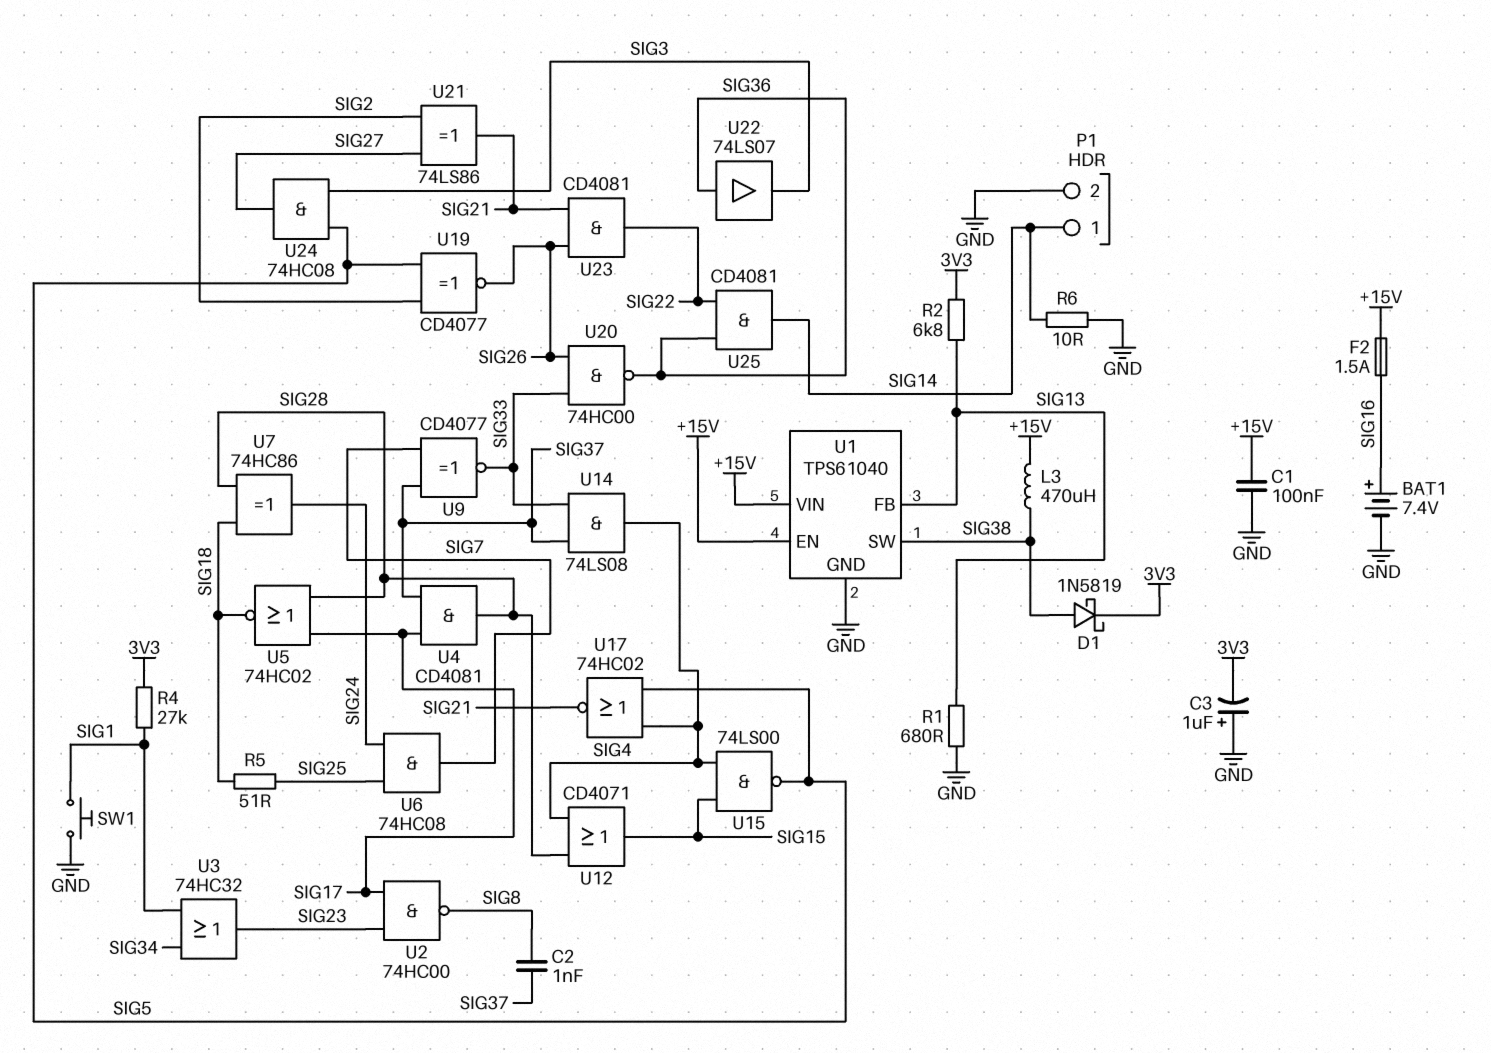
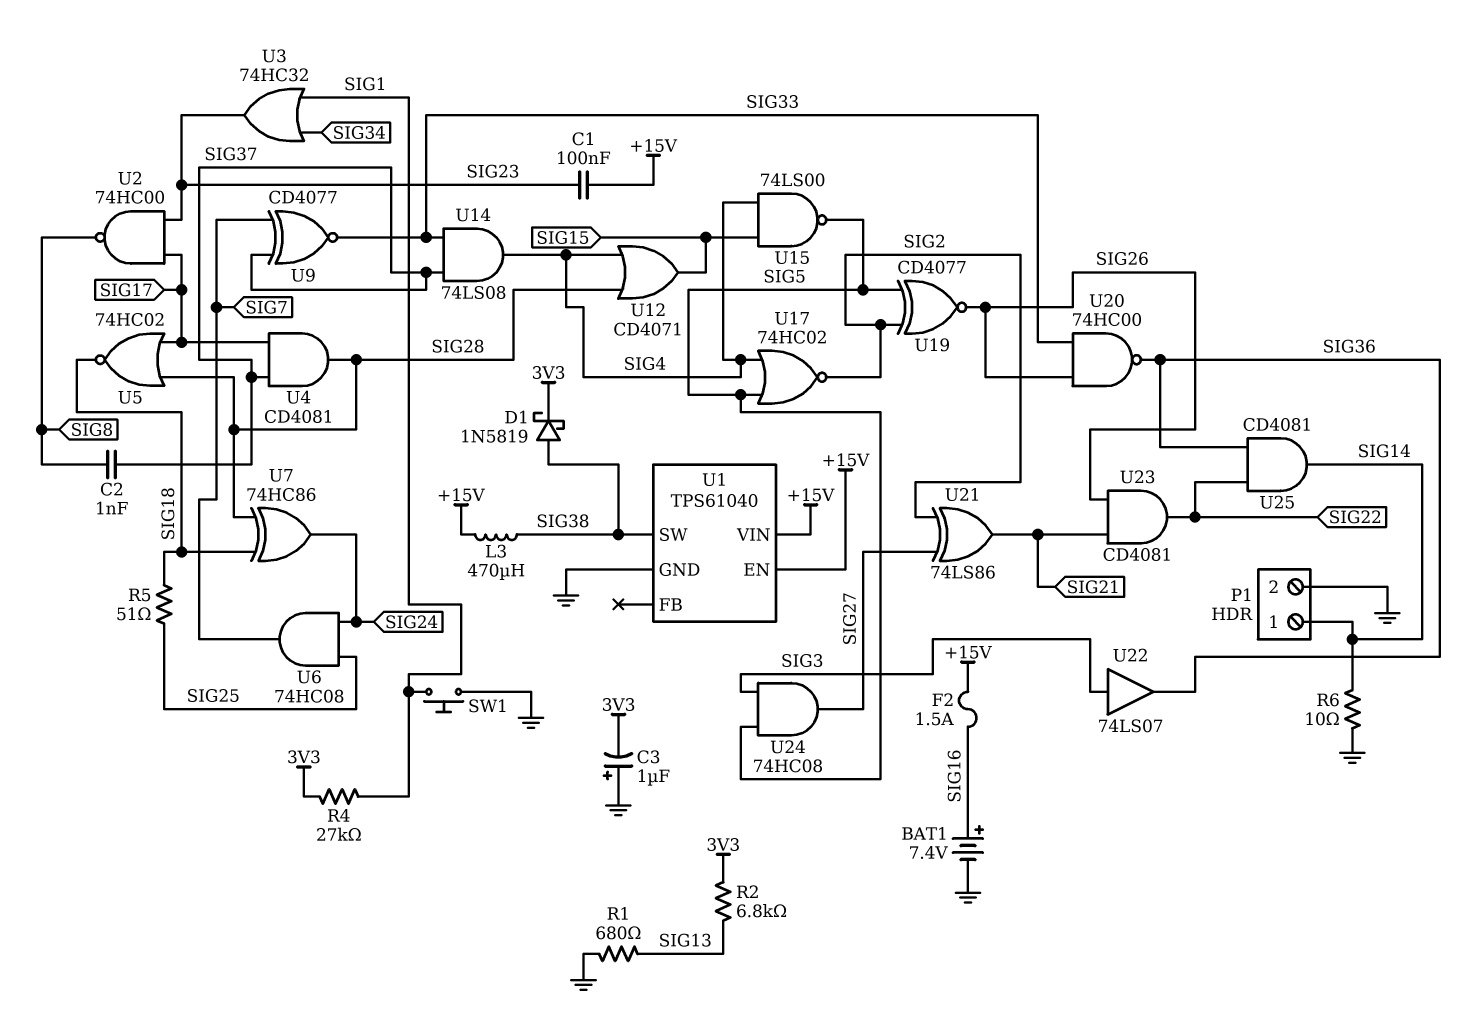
C1: 100nF (+15V, GND) -> 100nF (+15V, SIG23)
U1 pin FB: SIG13 -> none
U17: NOR 74HC02 (in SIG4, in SIG5, out SIG21) -> NOR 74HC02 (in SIG4, in SIG5, out SIG2)
U22: buffer 74LS07 (in SIG36, out SIG3) -> buffer 74LS07 (in SIG3, out SIG36)

